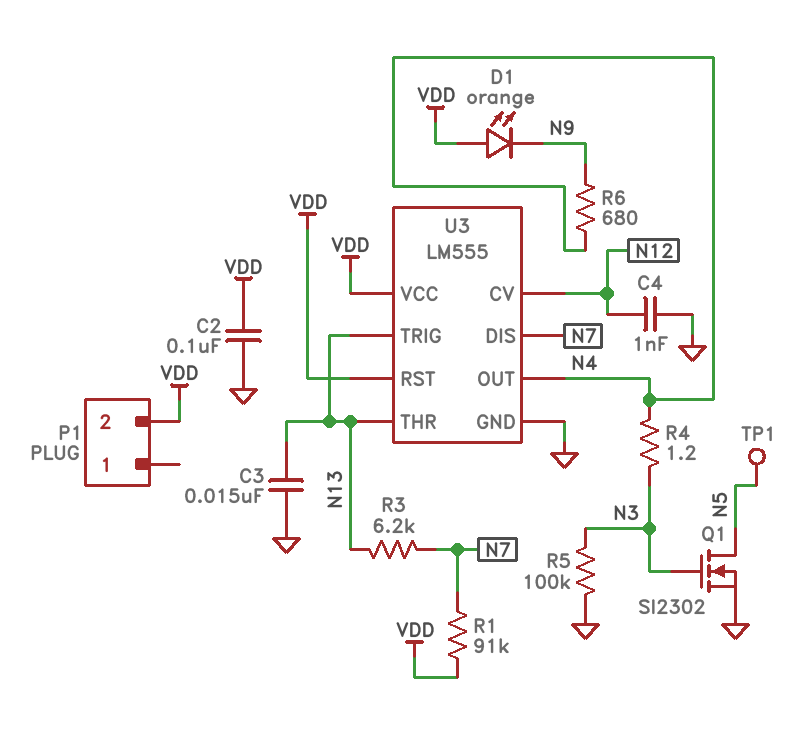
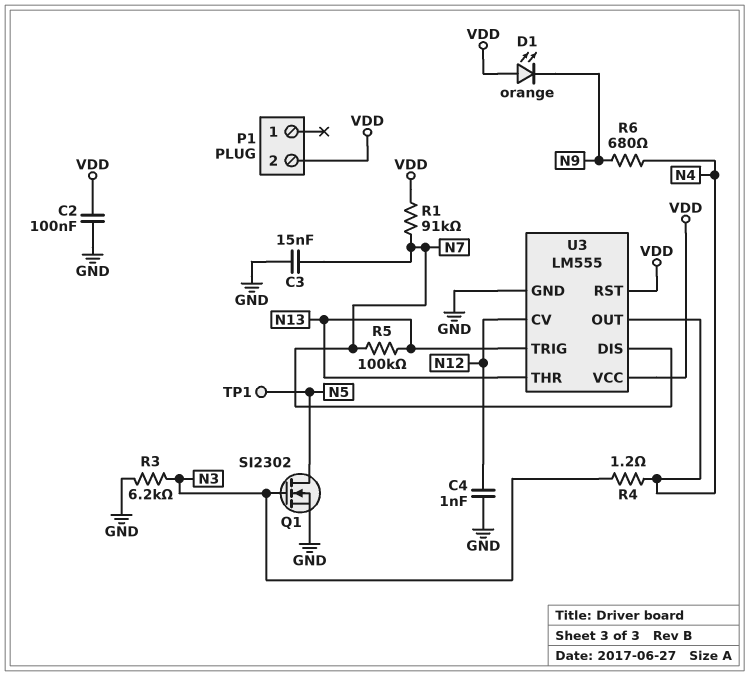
C3: 15nF (GND, N13) -> 15nF (GND, N7)
R3: 6.2k (N7, N13) -> 6.2k (GND, N3)
R5: 100k (GND, N3) -> 100k (N7, N13)

